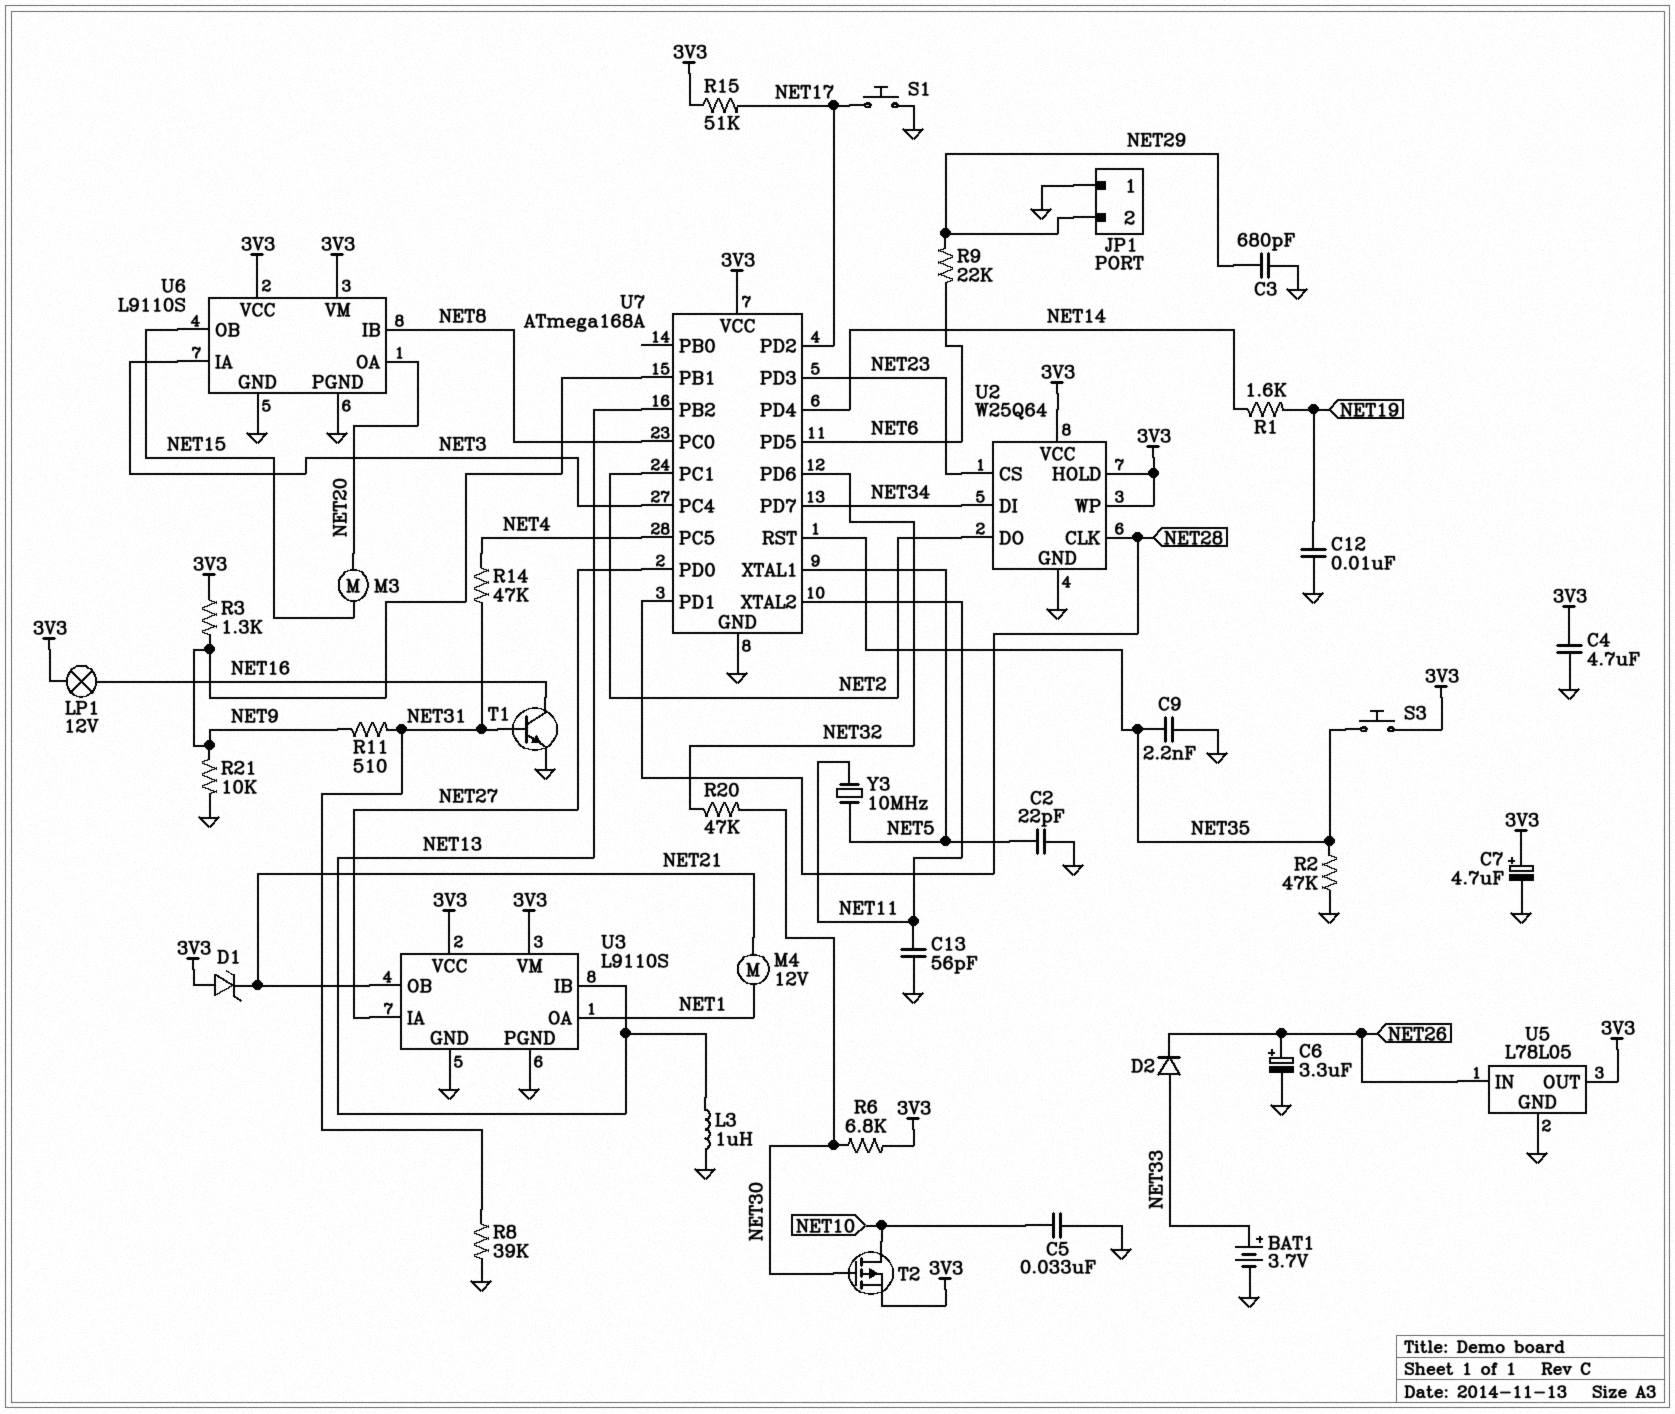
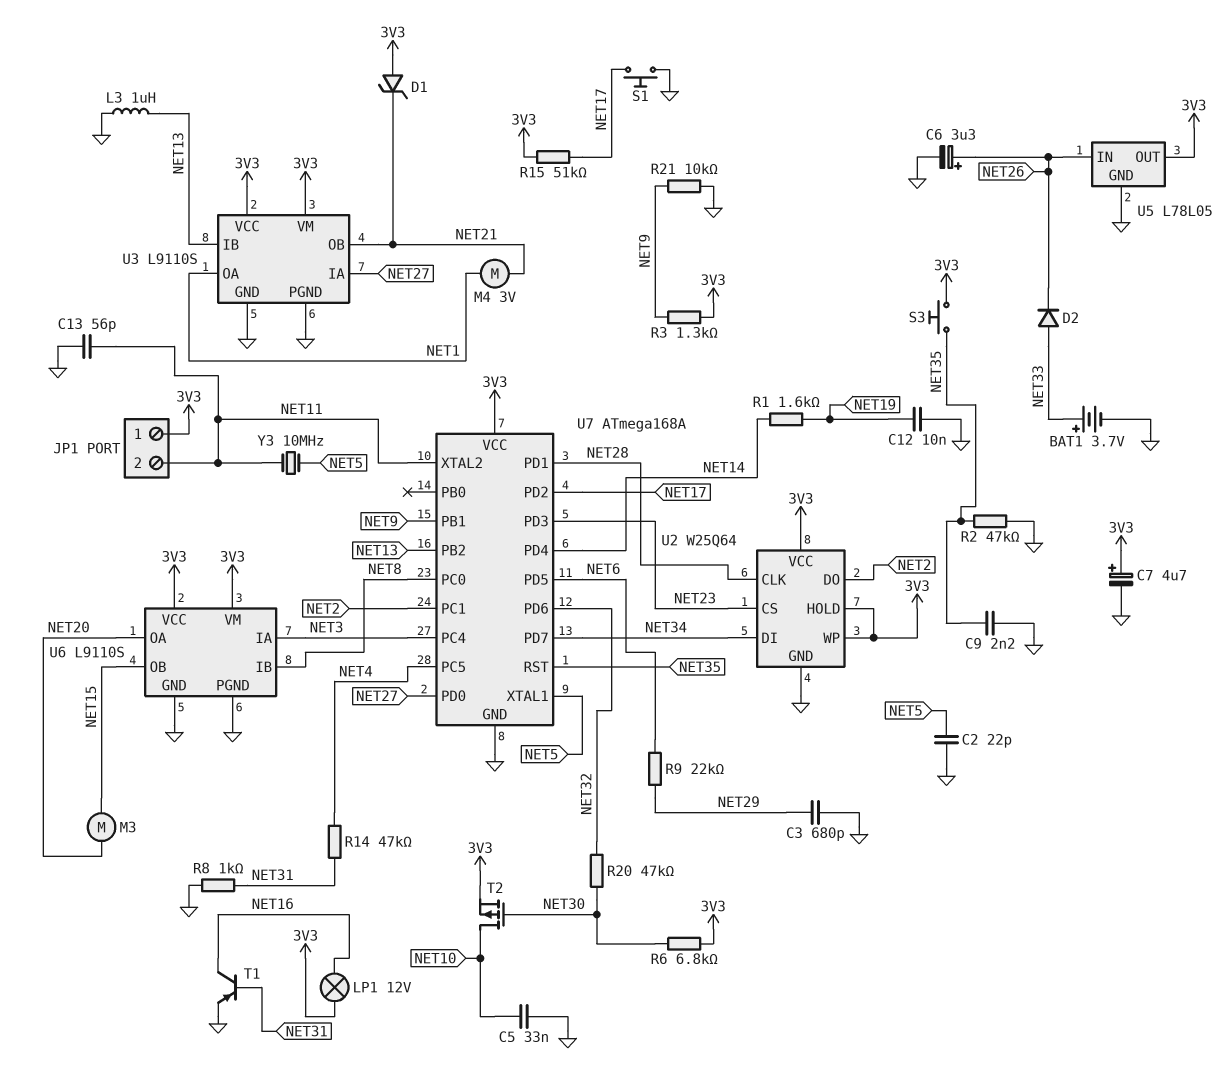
C4: 4.7uF (3V3, GND) -> none
JP1 pin 1: GND -> 3V3
JP1 pin 2: NET29 -> NET11
M4: motor 12V (NET1, NET21) -> motor 3V (NET1, NET21)
R8: 39k (GND, NET31) -> 1k (GND, NET31)
R11: 510 (NET9, NET31) -> none
T1: NPN (B NET31, C NET16, E GND) -> PNP (B NET31, C NET16, E GND)

